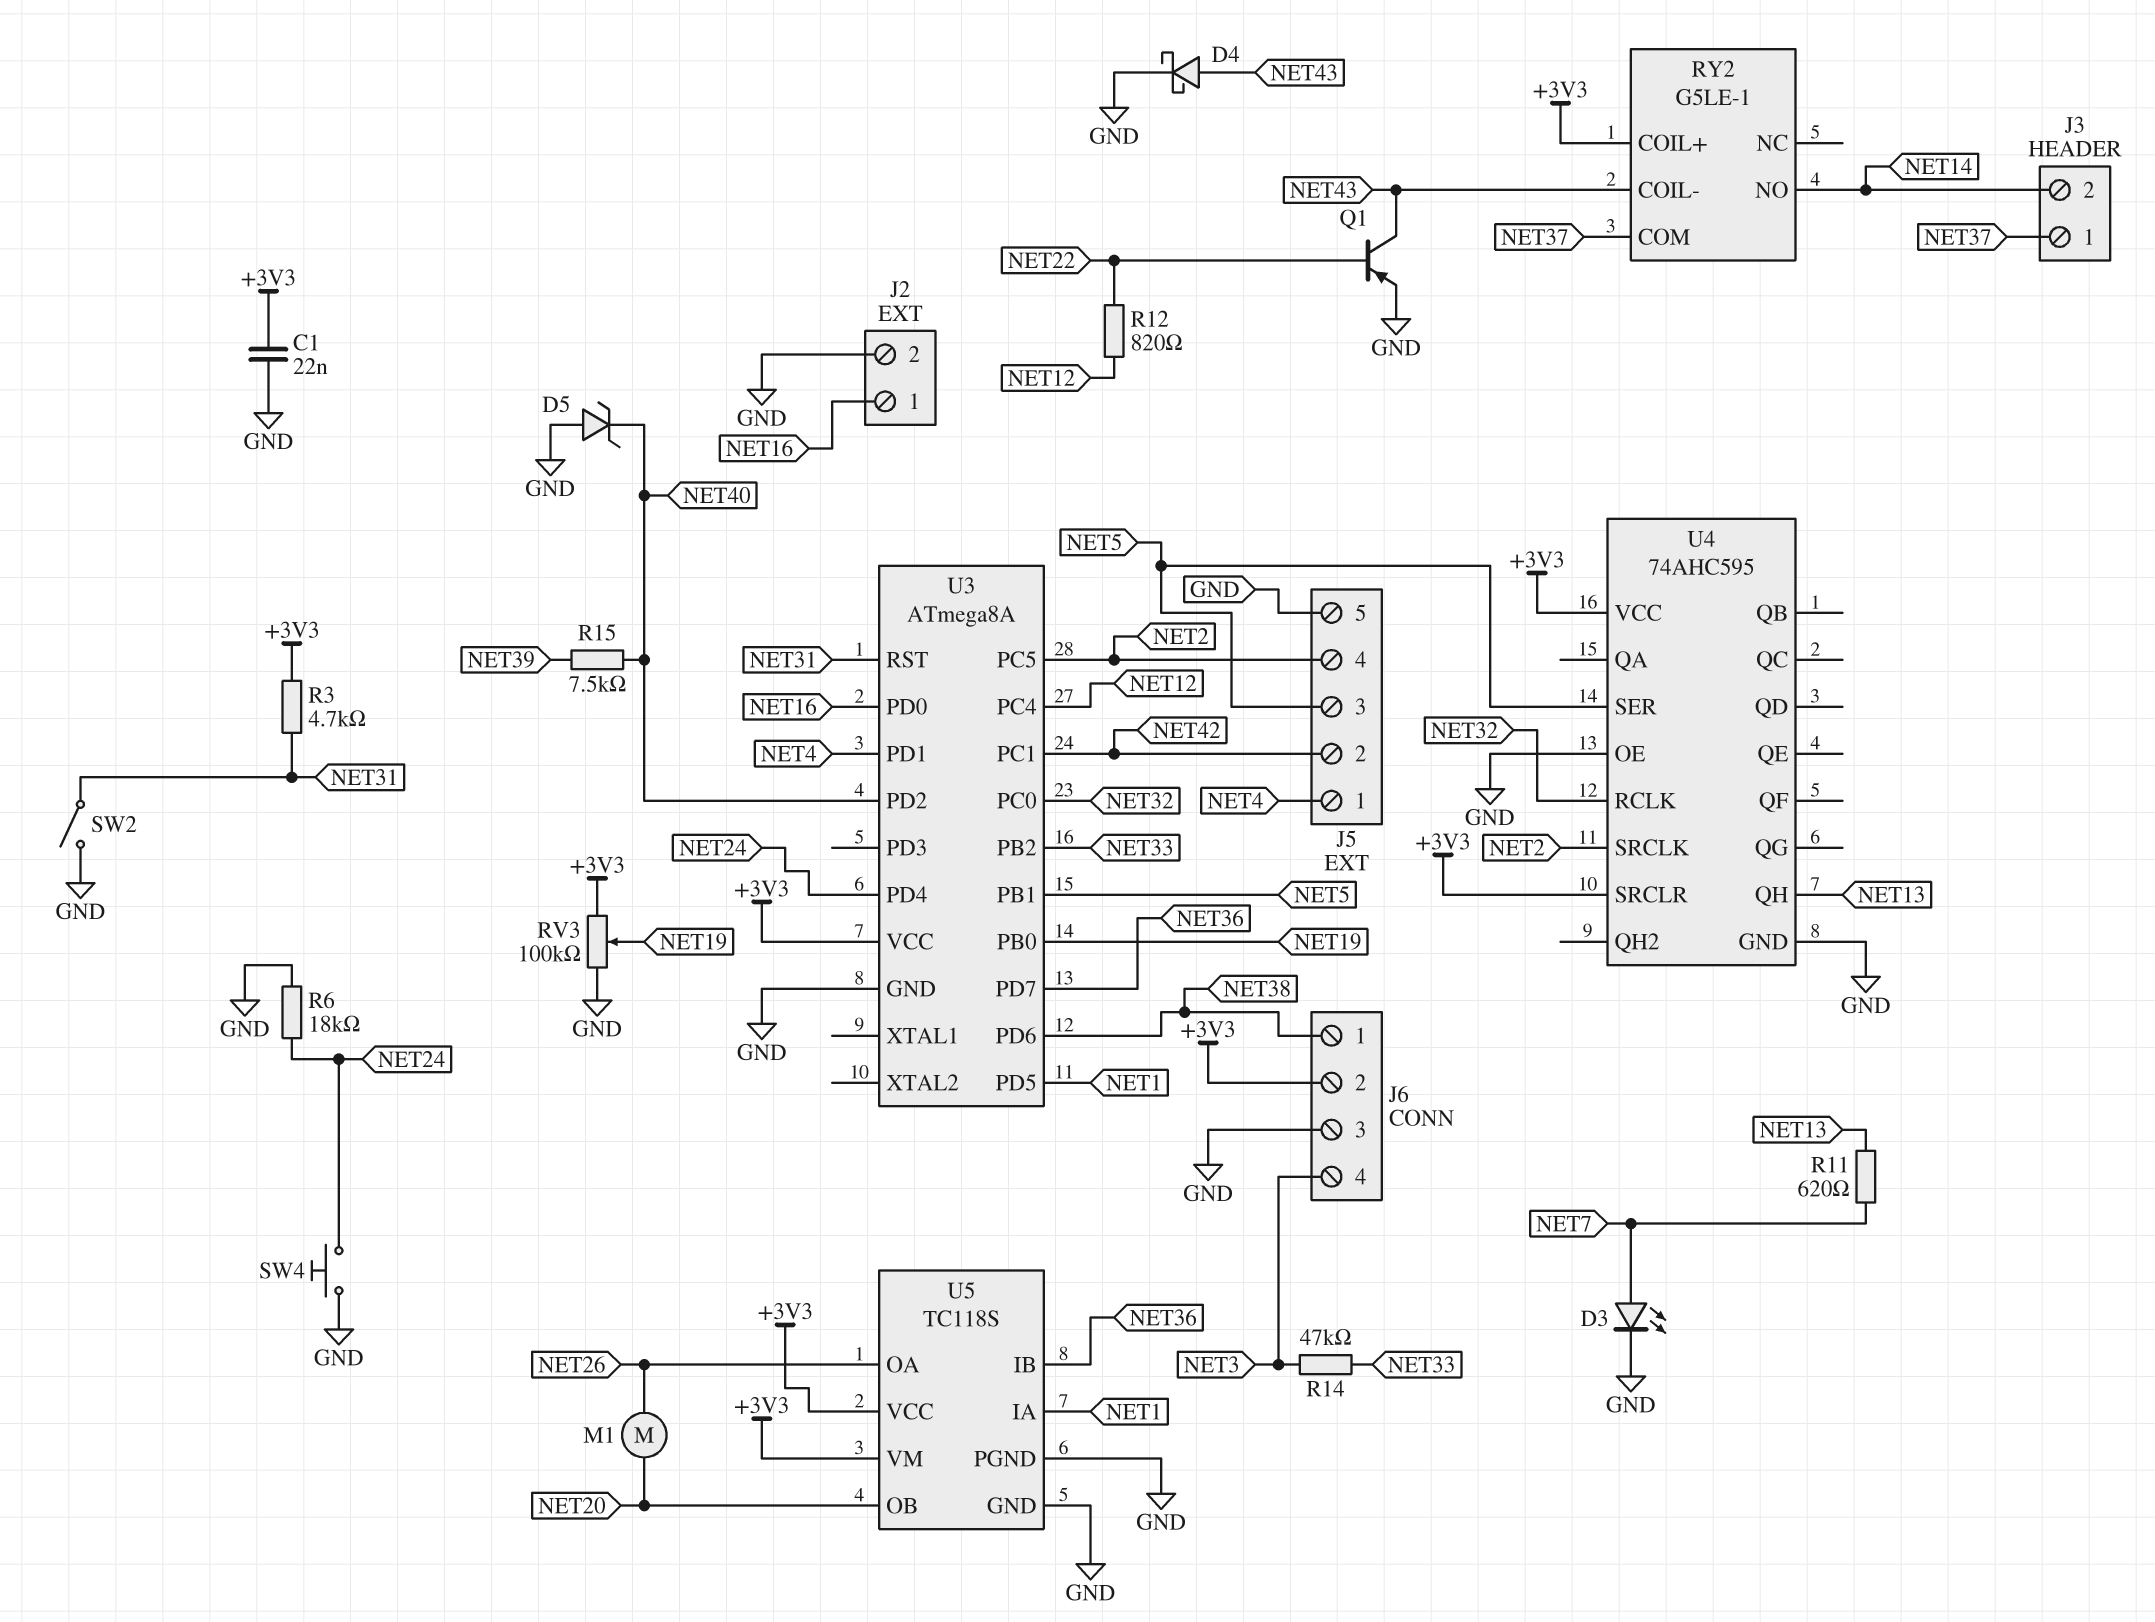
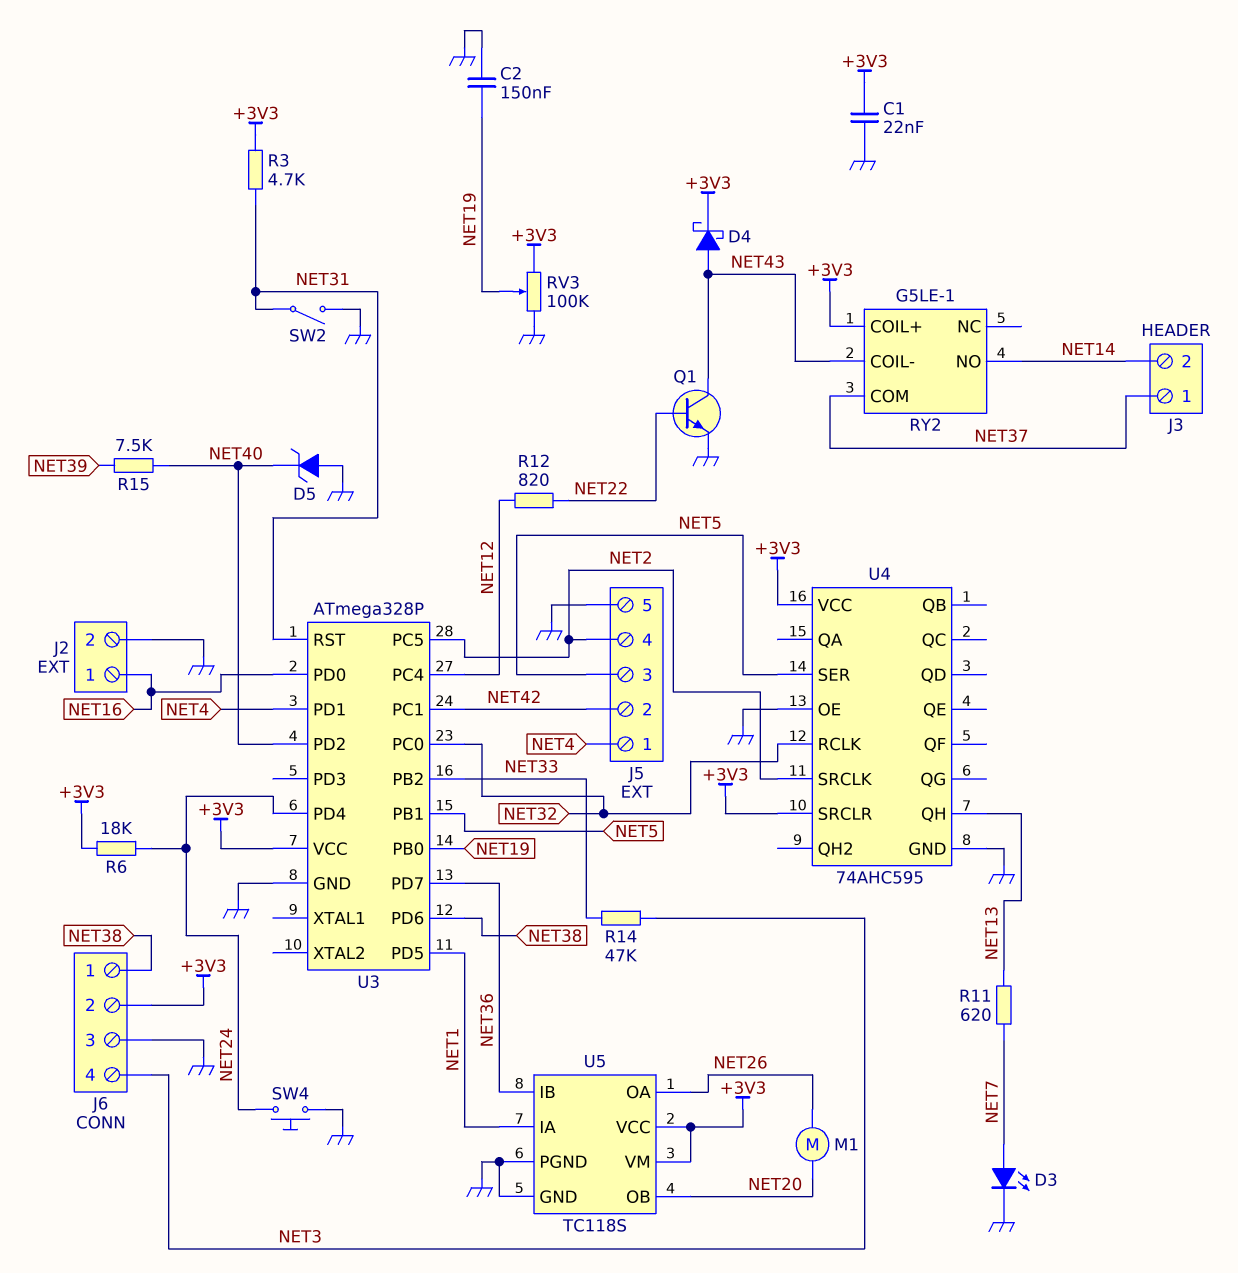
C2: none -> 150nF (GND, NET19)
D4: schottky (A NET43, K GND) -> schottky (A NET43, K +3V3)
Q1: PNP (B NET22, C NET43, E GND) -> NPN (B NET22, C NET43, E GND)
R6: 18k (GND, NET24) -> 18k (+3V3, NET24)
U3: ATmega8A -> ATmega328P

